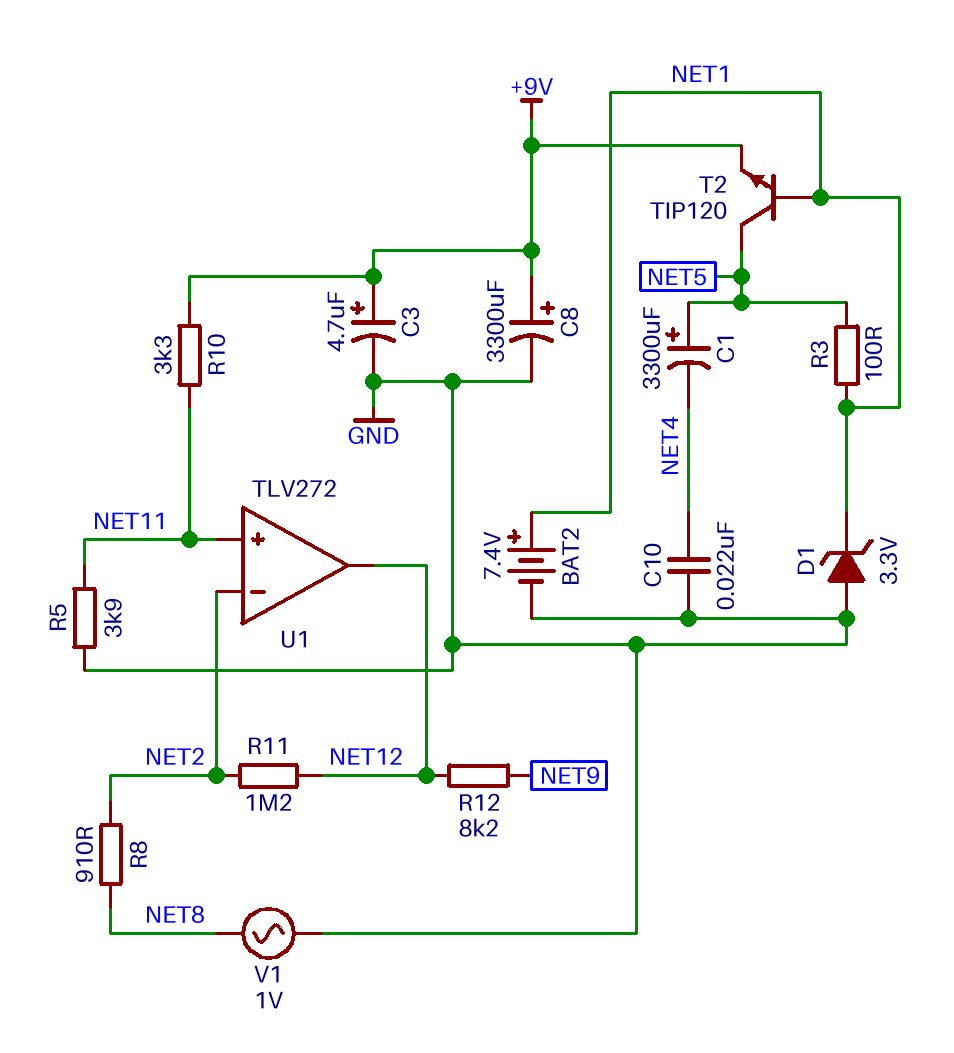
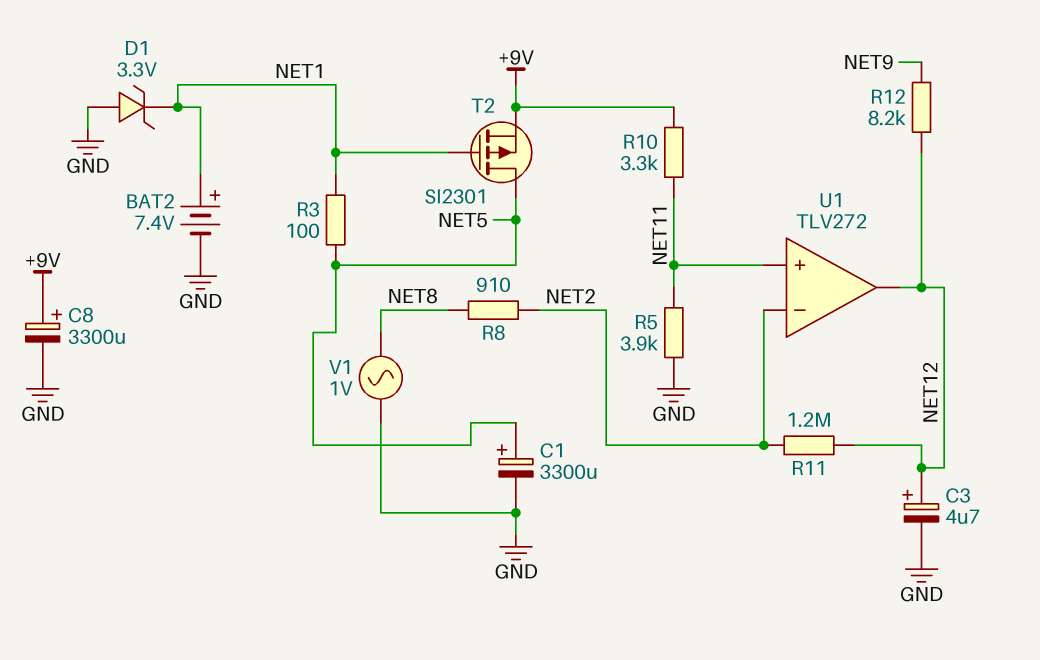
C1: 3300uF (plus NET5, minus NET4) -> 3300uF (plus NET5, minus GND)
C3: 4.7uF (plus +9V, minus GND) -> 4.7uF (plus NET12, minus GND)
C10: 22nF (GND, NET4) -> none
T2: NPN TIP120 (B NET1, C NET5, E +9V) -> PMOS SI2301 (G NET1, D NET5, S +9V)

